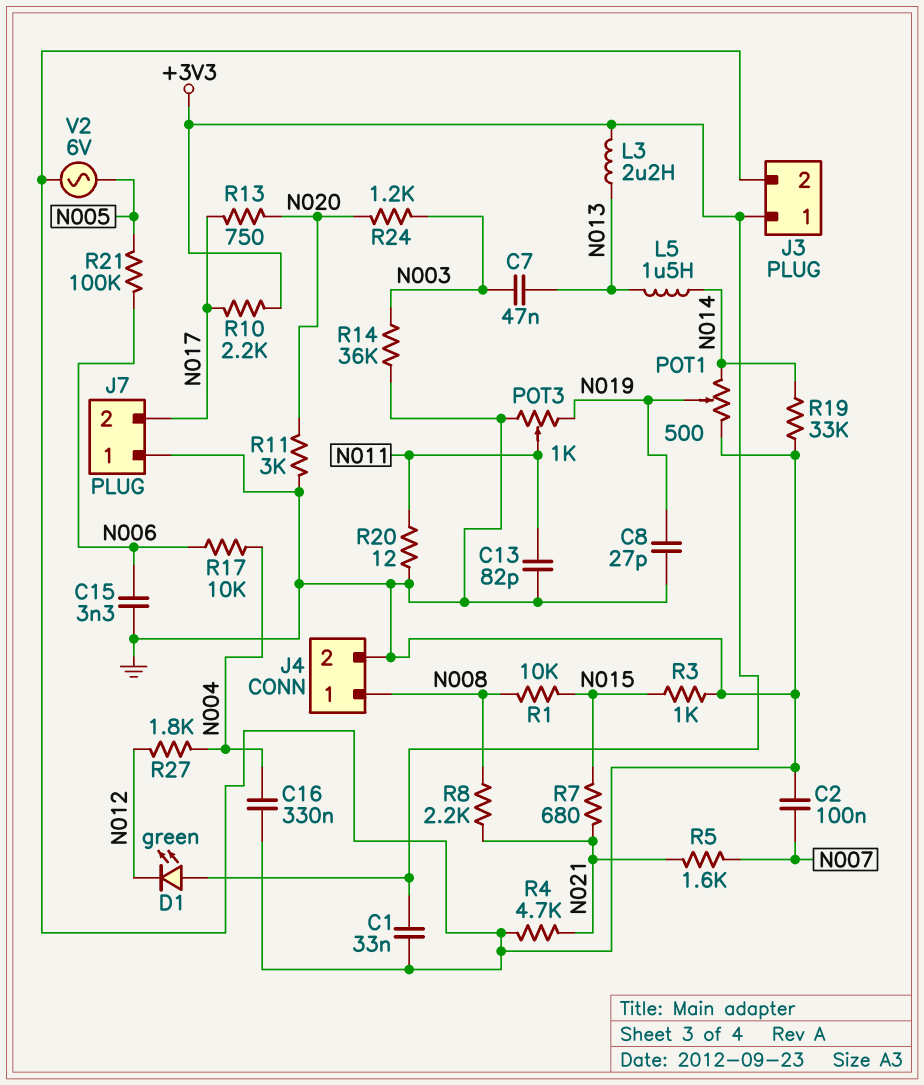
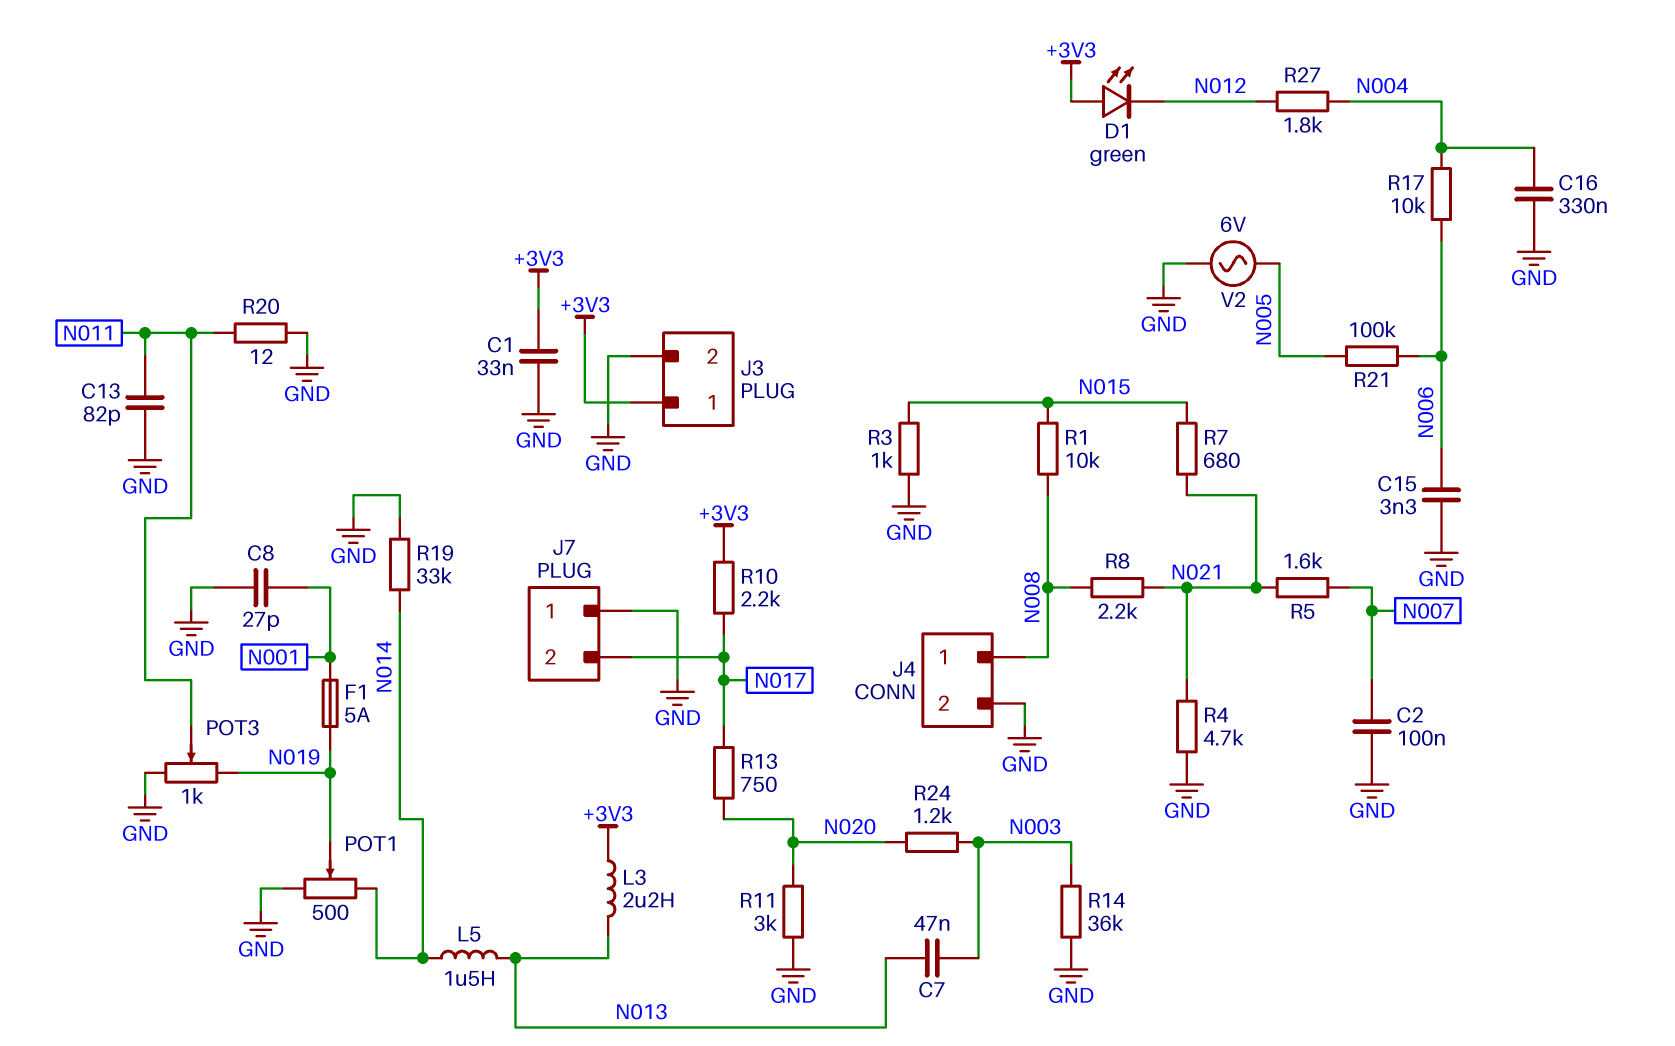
C8: 27pF (GND, N019) -> 27pF (GND, N001)
F1: none -> 5A (N001, N019)

